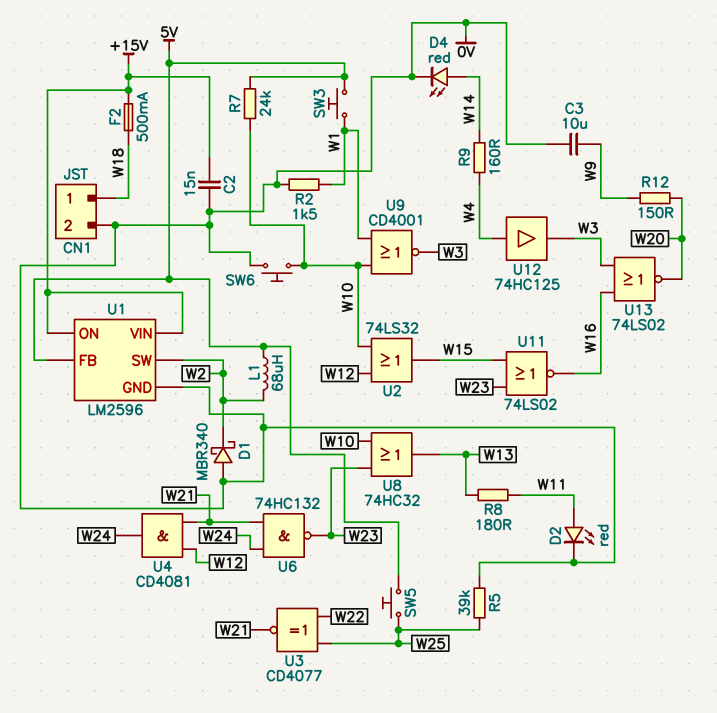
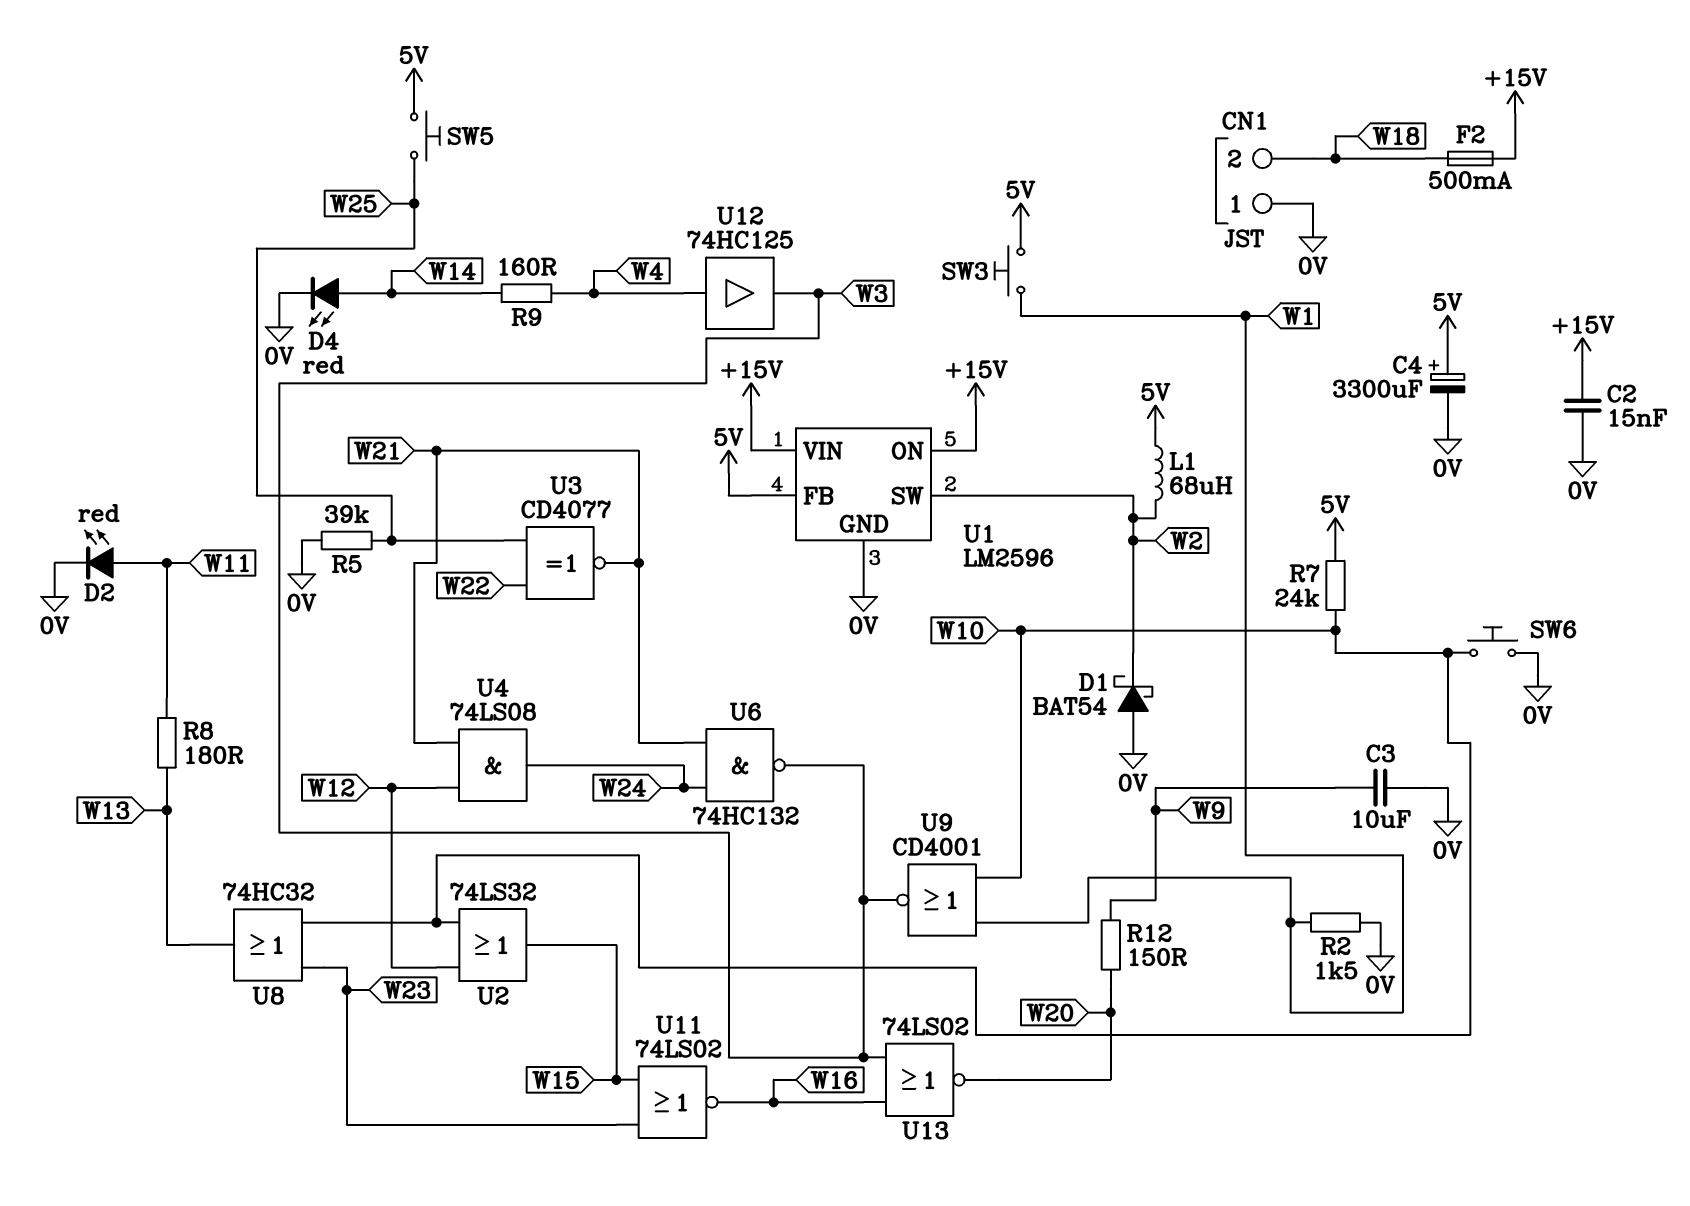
C4: none -> 3300uF (plus 5V, minus 0V)
CN1 pin 1: W18 -> 0V
CN1 pin 2: 0V -> W18
D1: schottky MBR340 (A 0V, K W2) -> schottky BAT54 (A 0V, K W2)
U4: AND CD4081 (in W12, in W21, out W24) -> AND 74LS08 (in W12, in W21, out W24)
U6: NAND 74HC132 (in W21, in W24, out W23) -> NAND 74HC132 (in W21, in W24, out W3)

